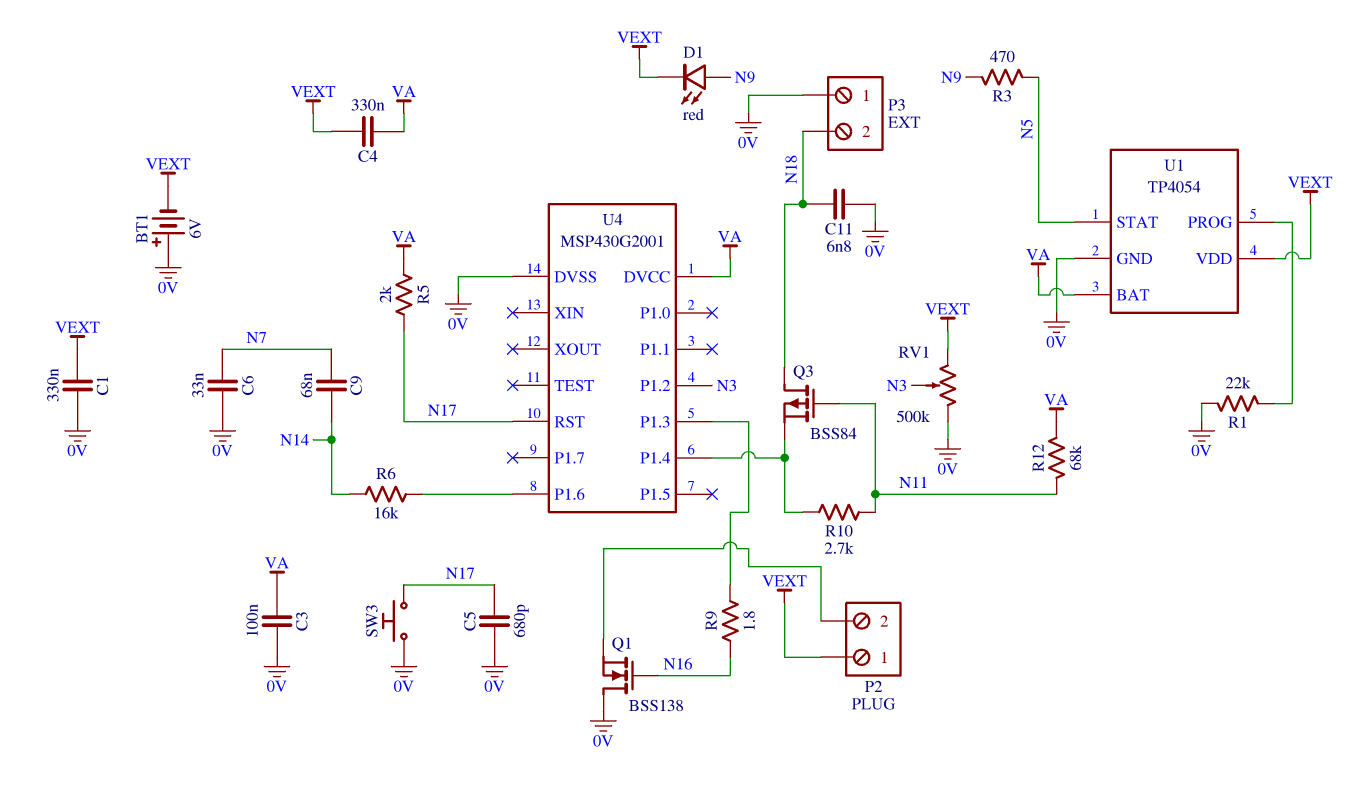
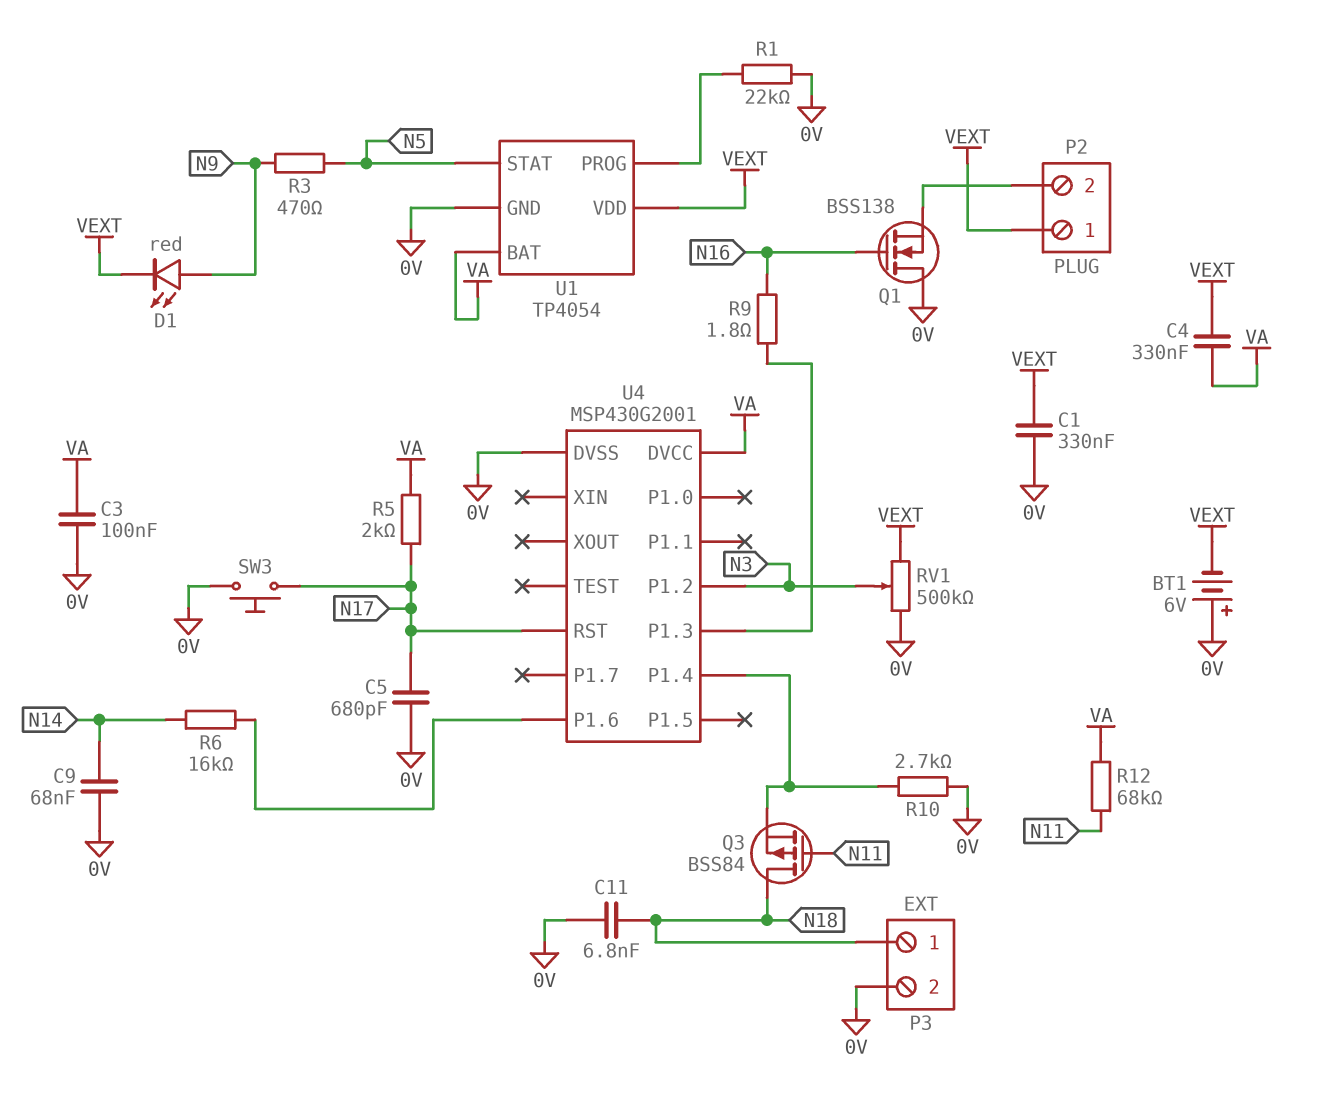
C6: 33nF (0V, N7) -> none
C9: 68nF (N7, N14) -> 68nF (0V, N14)
P3 pin 1: 0V -> N18
P3 pin 2: N18 -> 0V
R10: 2.7k (N11, U4/P1.4) -> 2.7k (0V, U4/P1.4)

